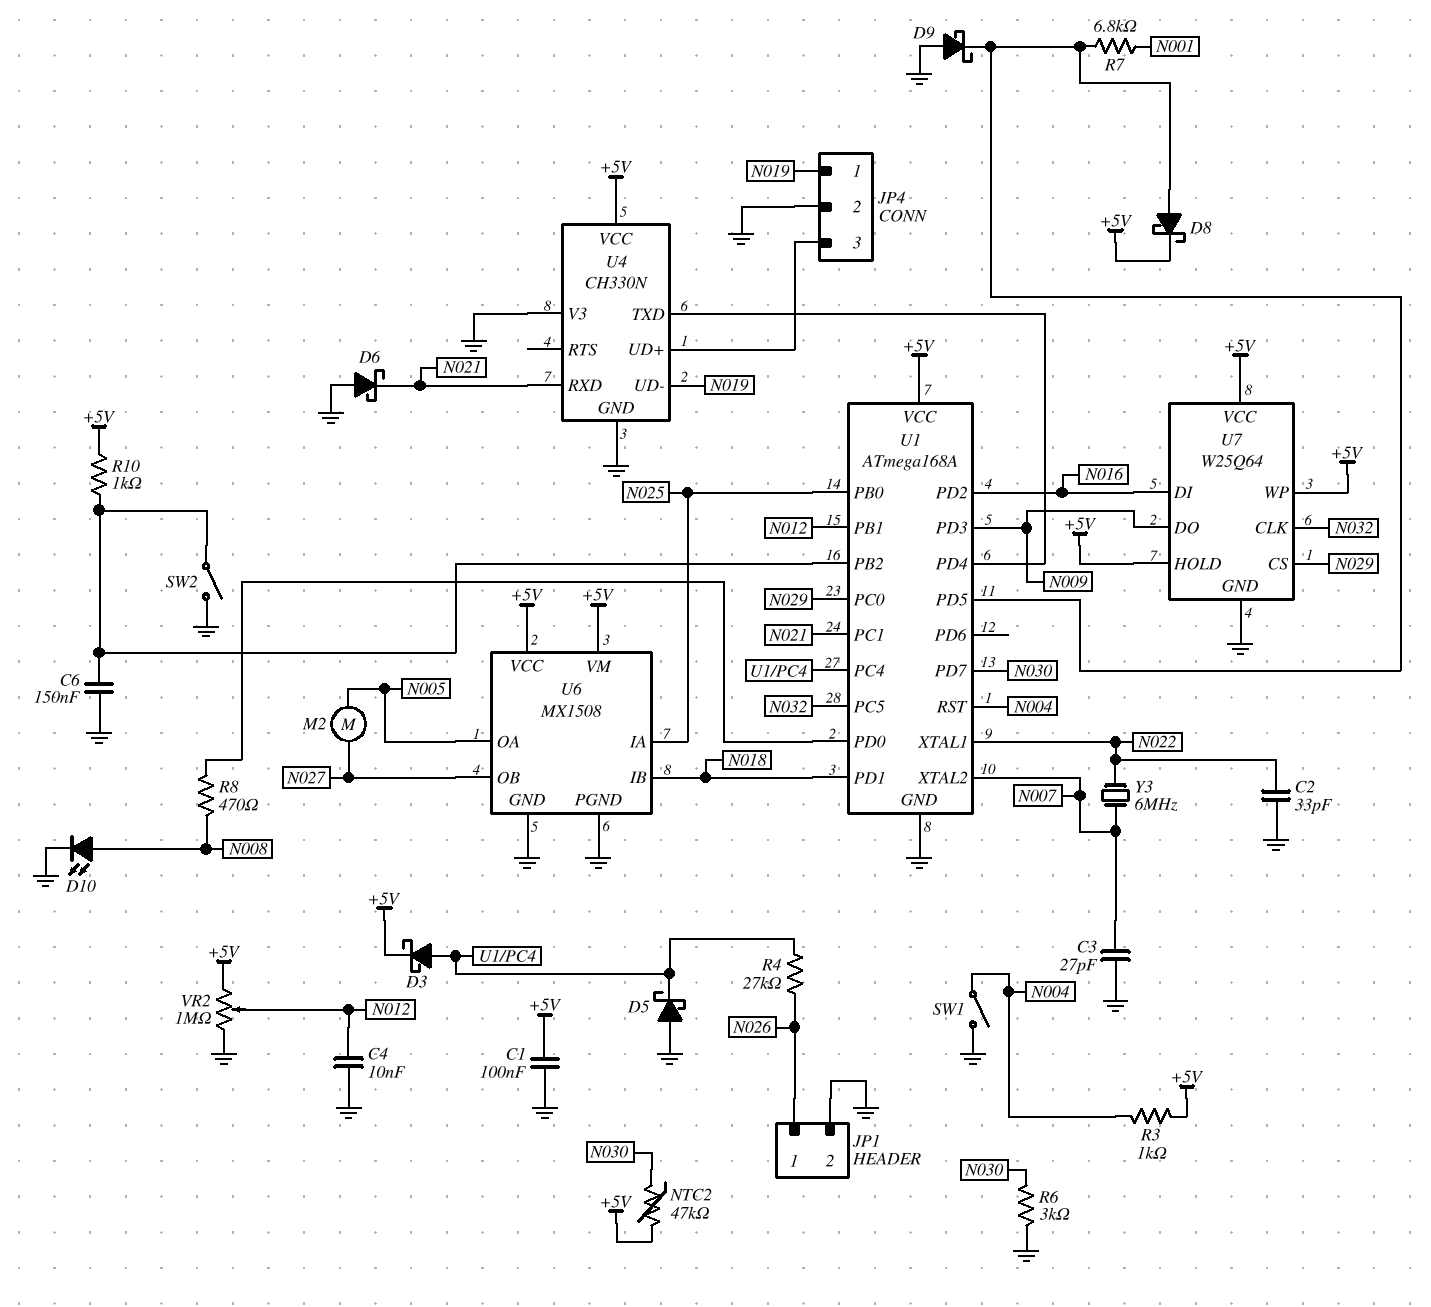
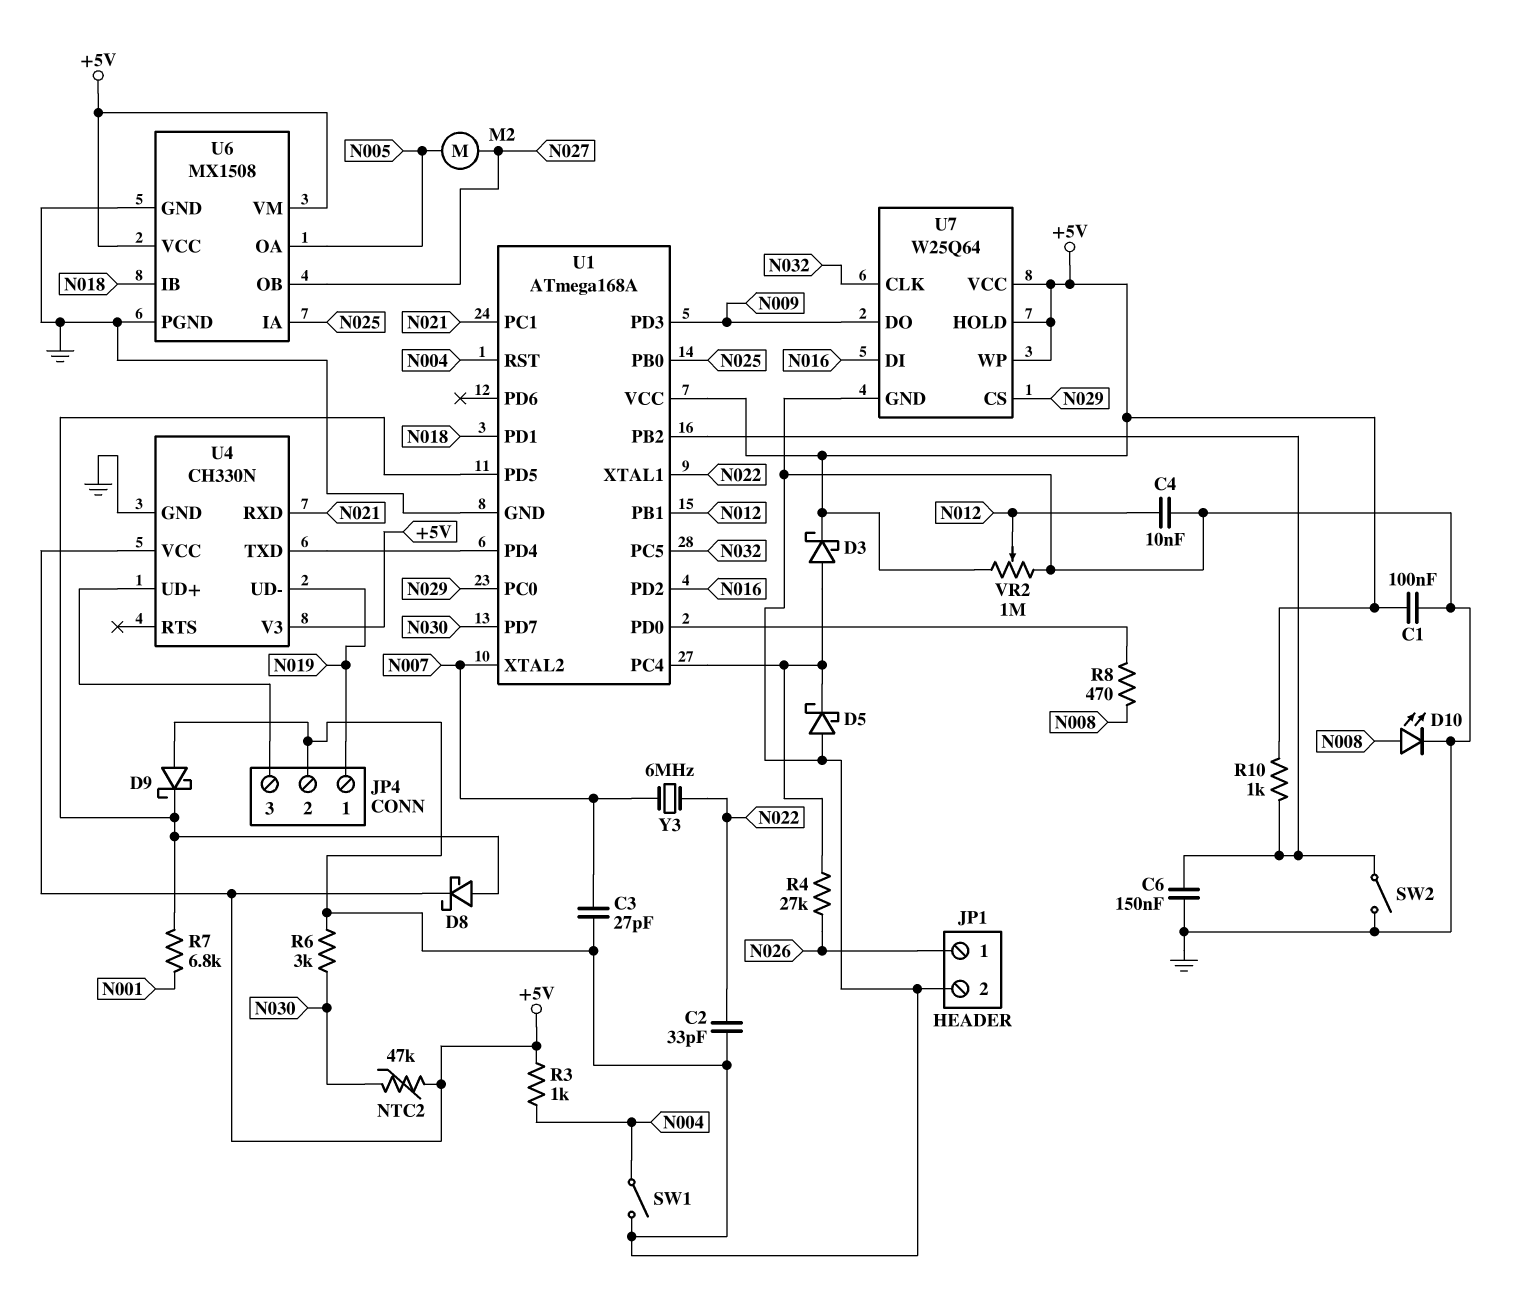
D6: schottky (A GND, K N021) -> none
U4 pin V3: GND -> +5V

